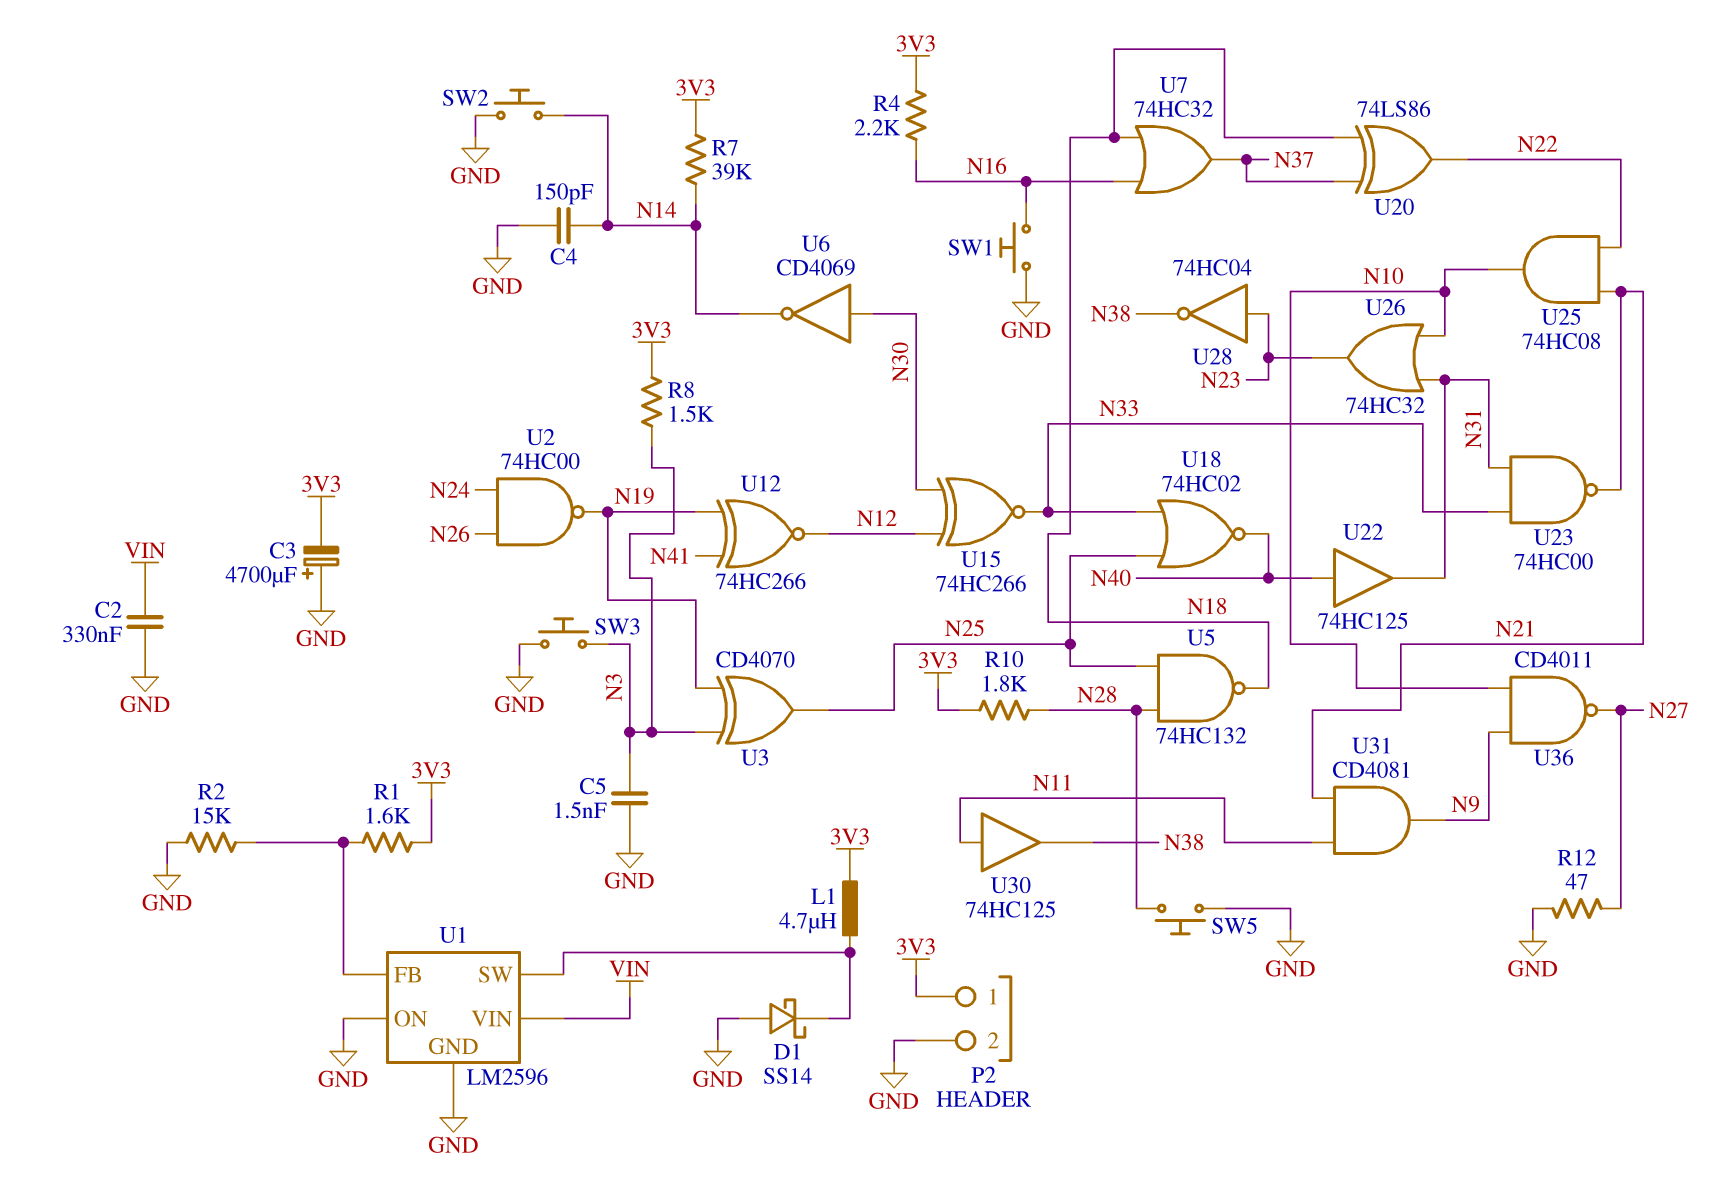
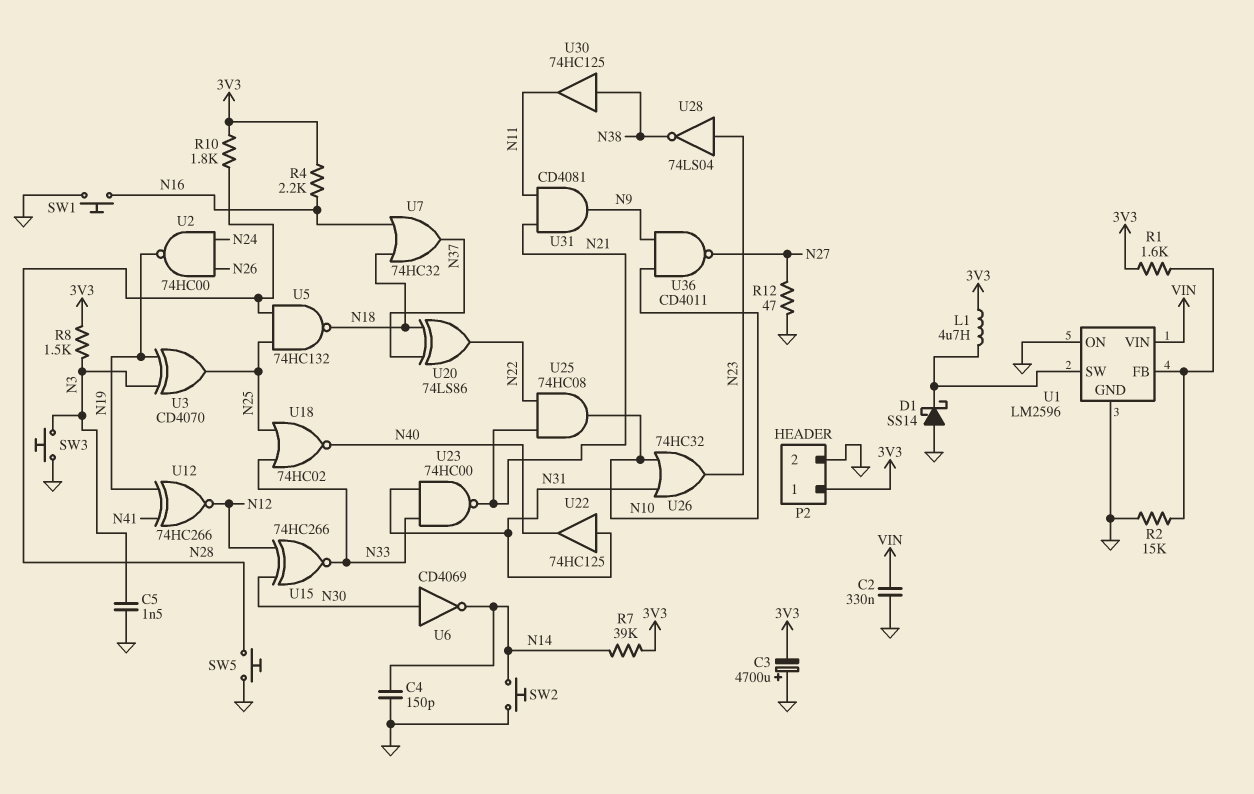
U22: buffer 74HC125 (in N40, out N31) -> buffer 74HC125 (in N31, out N40)
U28: NOT 74HC04 (in N23, out N38) -> NOT 74LS04 (in N23, out N38)
U30: buffer 74HC125 (in N11, out N38) -> buffer 74HC125 (in N38, out N11)

